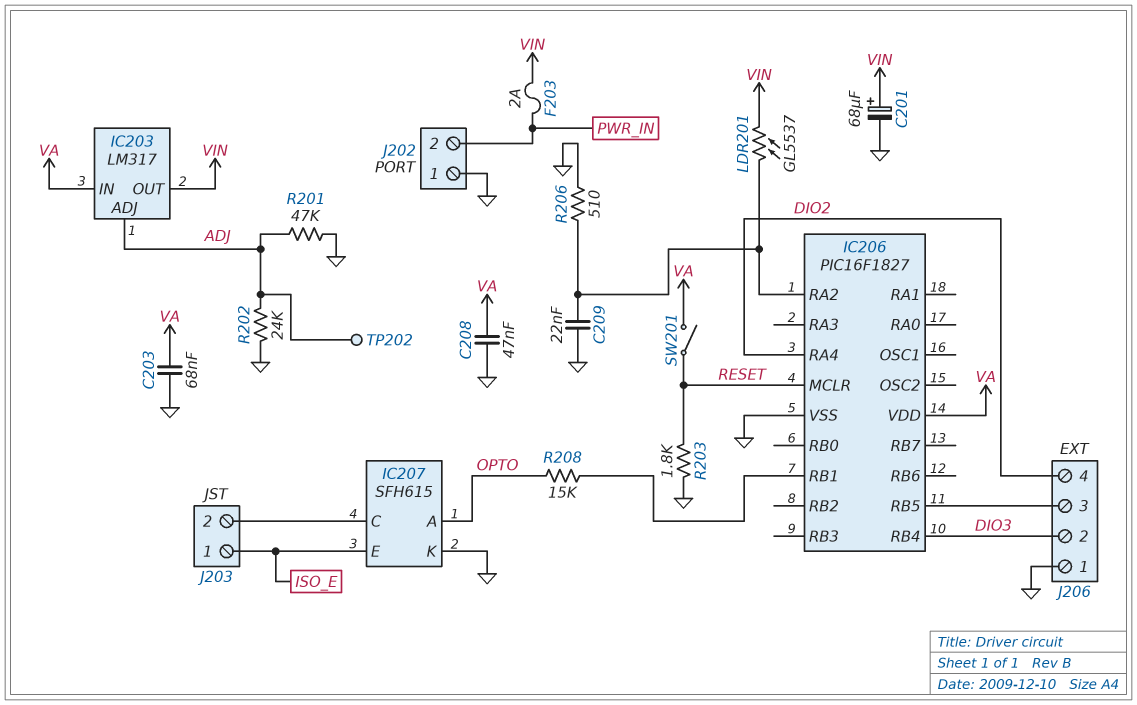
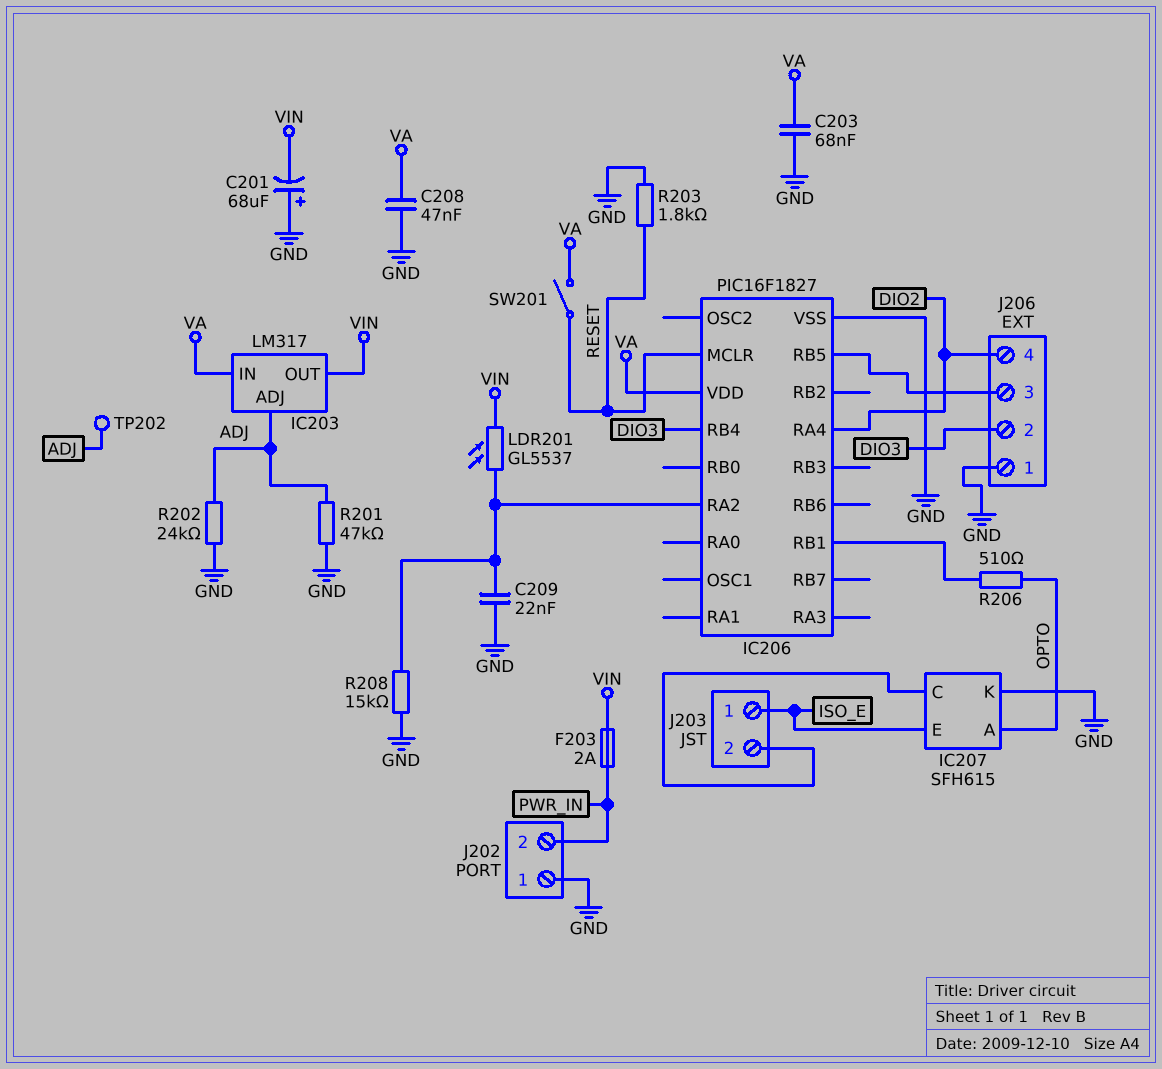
C201: 68uF (plus VIN, minus GND) -> 68uF (plus GND, minus VIN)
R206: 510 (GND, IC206/RA2) -> 510 (IC206/RB1, OPTO)
R208: 15k (IC206/RB1, OPTO) -> 15k (GND, IC206/RA2)

